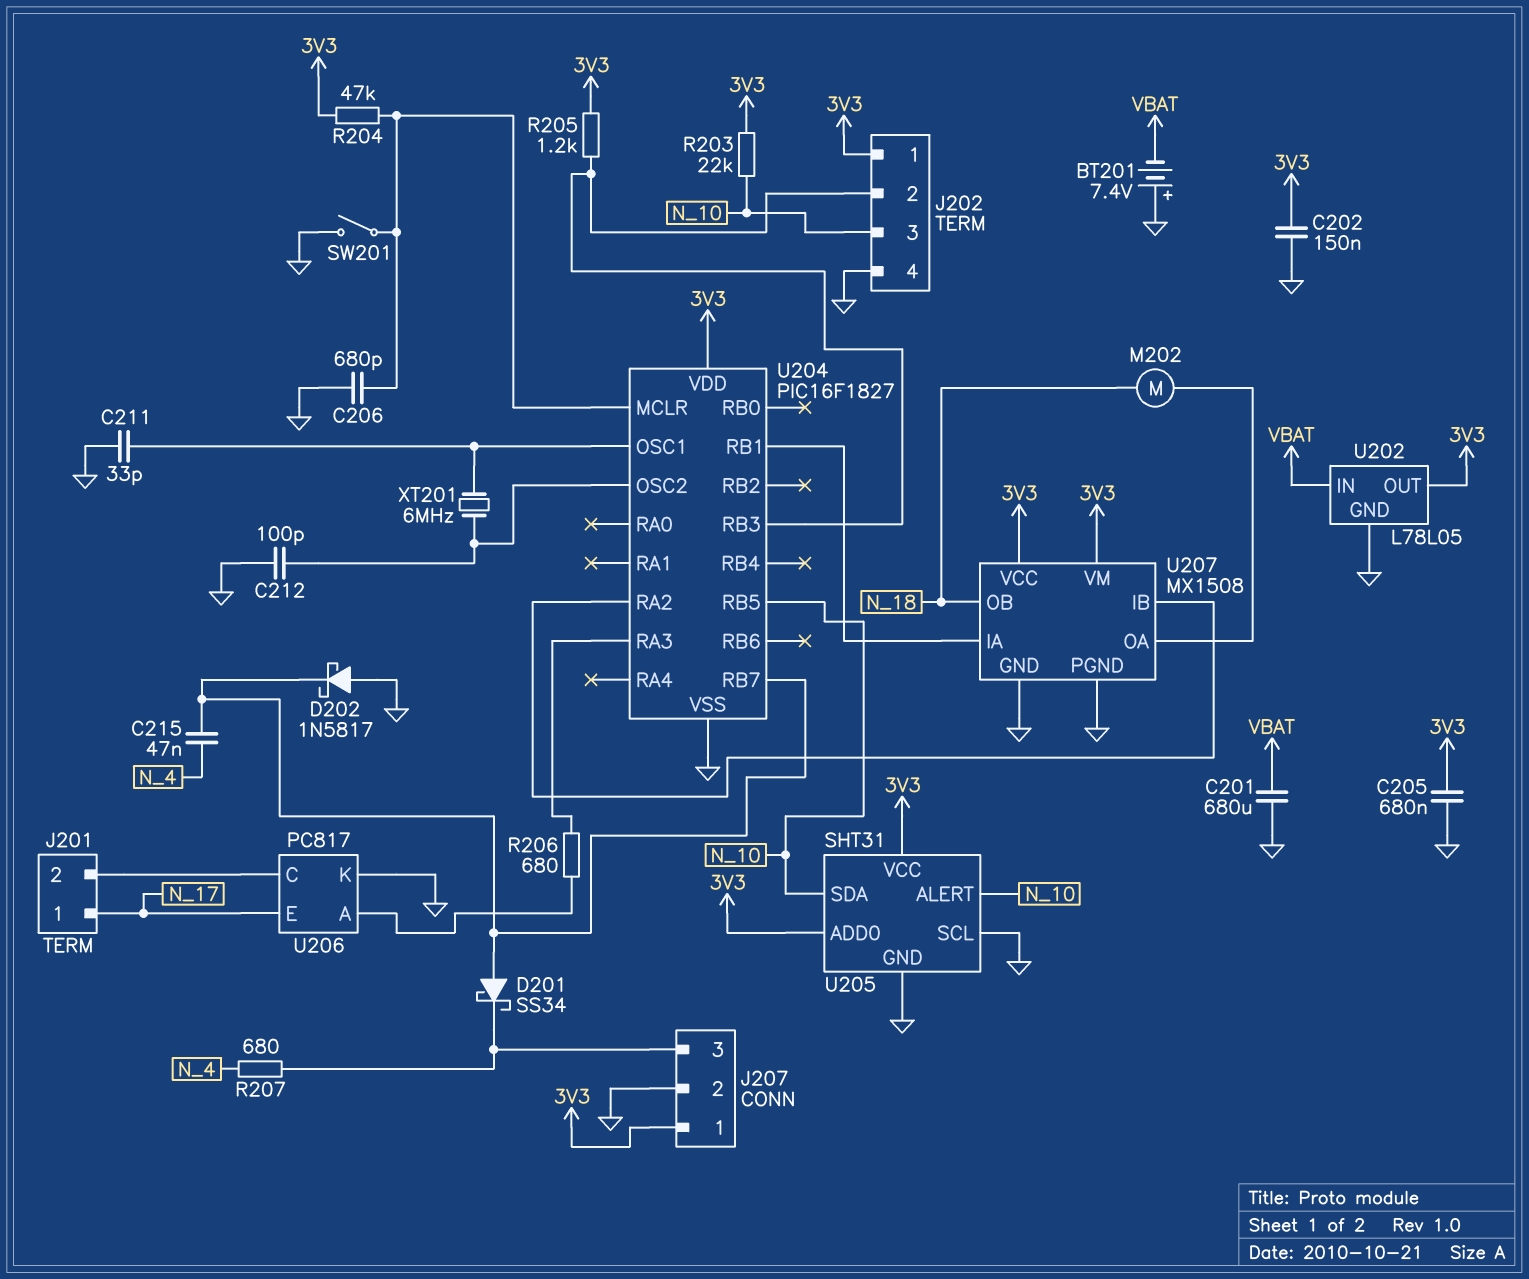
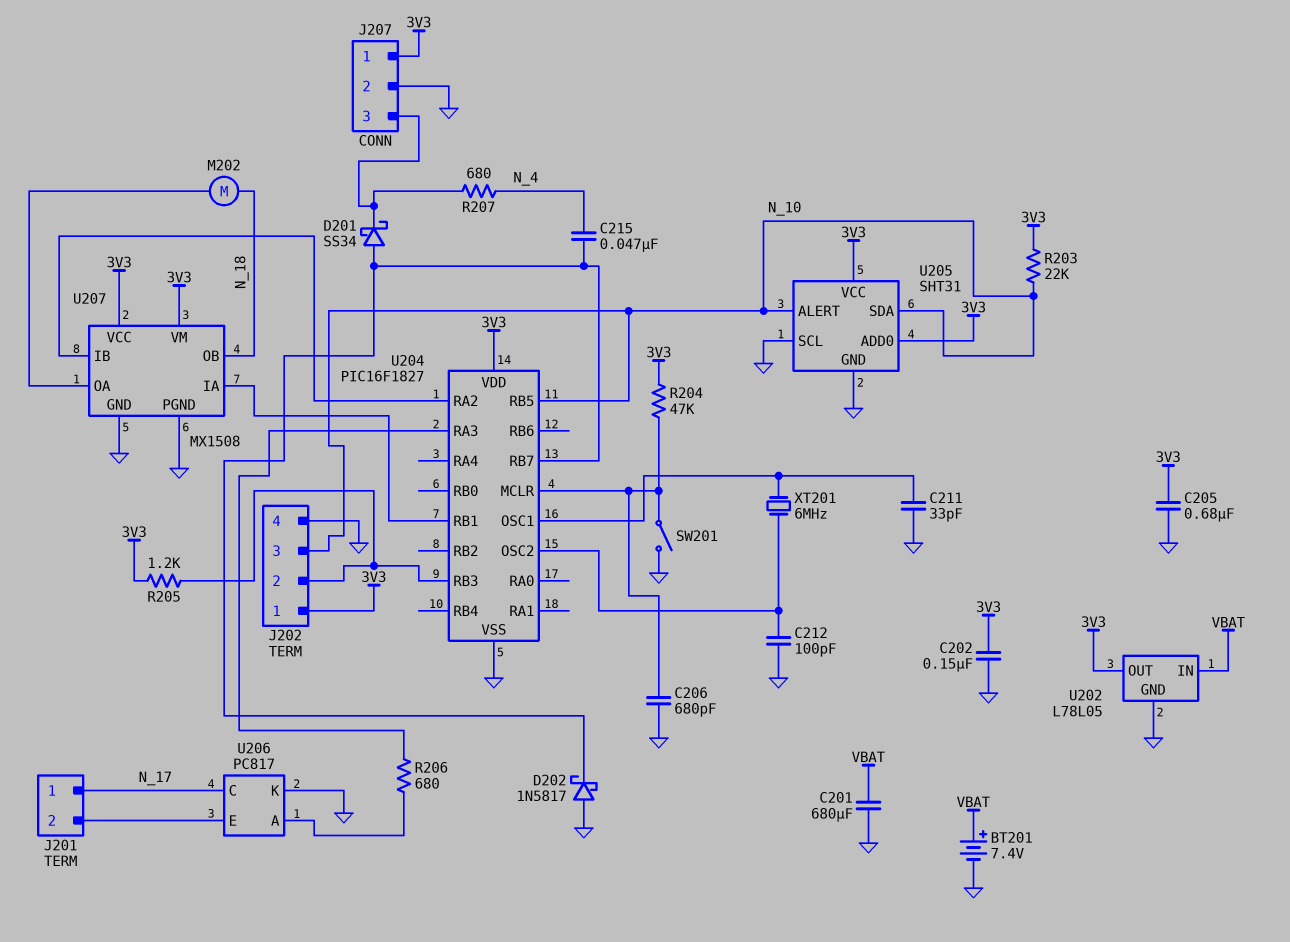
BT201: 7.4V (plus GND, minus VBAT) -> 7.4V (plus VBAT, minus GND)
U206 pin C: J201/2 -> N_17
U206 pin E: N_17 -> J201/2

